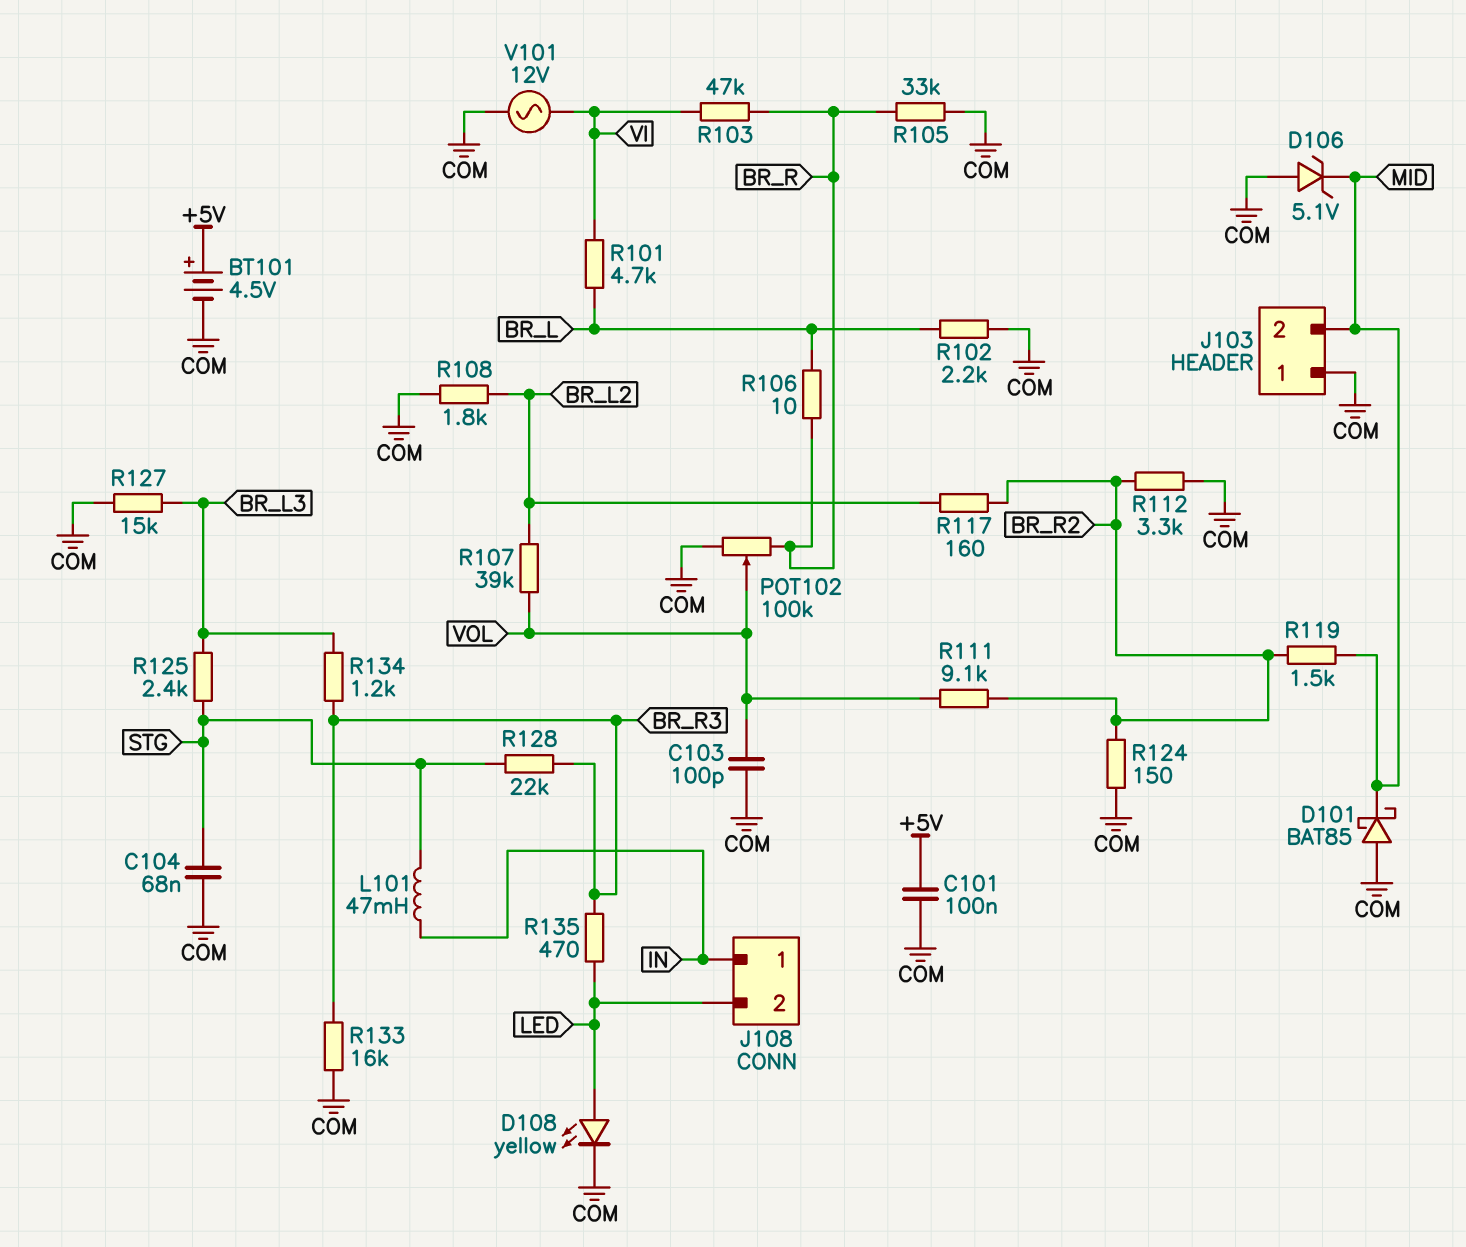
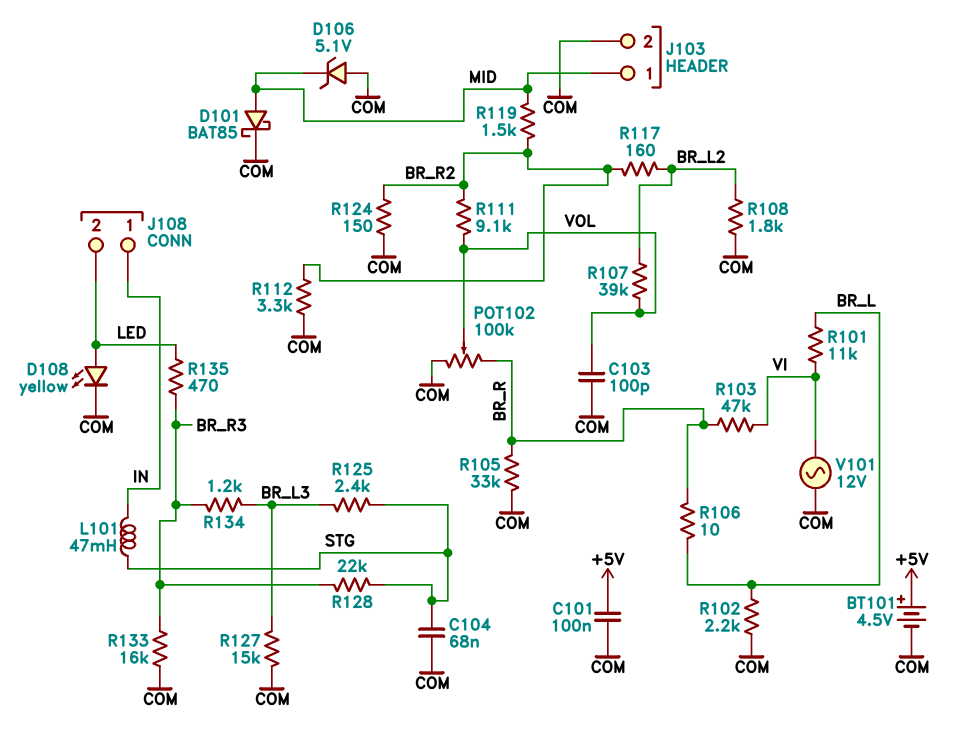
D101: schottky BAT85 (A COM, K MID) -> schottky BAT85 (A MID, K COM)
J103 pin 1: COM -> MID
J103 pin 2: MID -> COM
R101: 4.7k (BR_L, VI) -> 11k (BR_L, VI)

